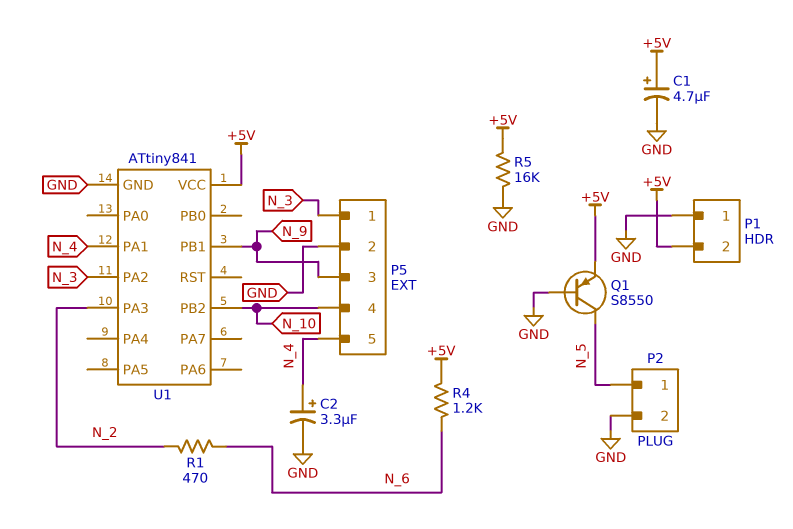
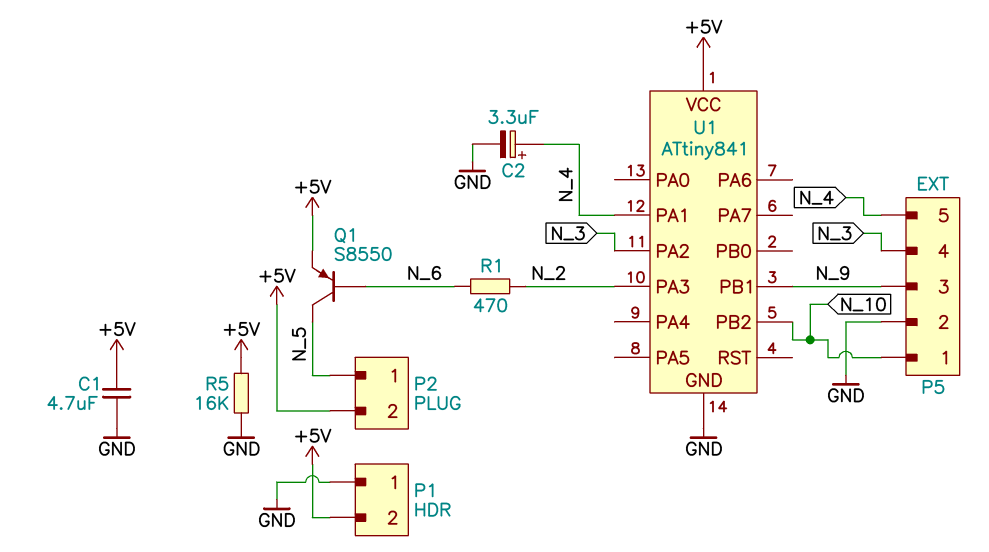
C1: 4.7uF (plus +5V, minus GND) -> 4.7uF (+5V, GND)
P2 pin 2: GND -> +5V
P5 pin 1: N_3 -> N_10
P5 pin 4: N_10 -> N_3
Q1: PNP S8550 (B GND, C N_5, E +5V) -> PNP S8550 (B N_6, C N_5, E +5V)
R4: 1.2k (+5V, N_6) -> none

